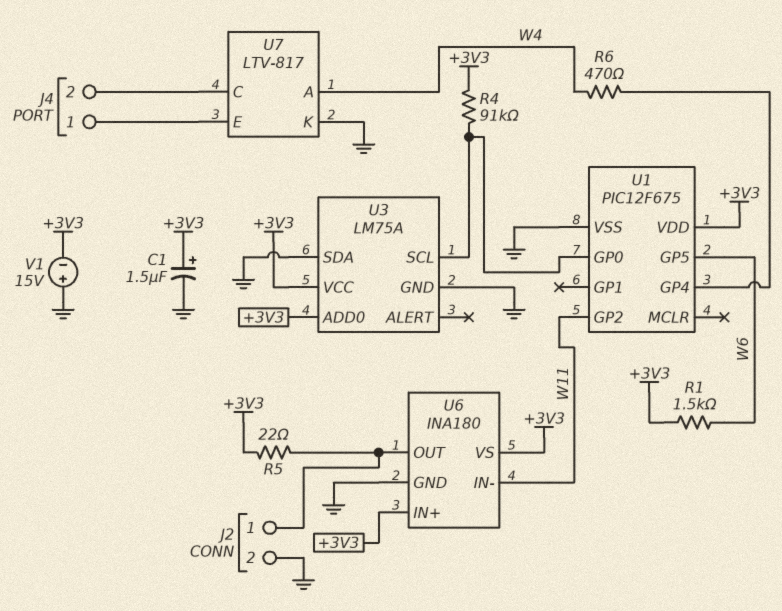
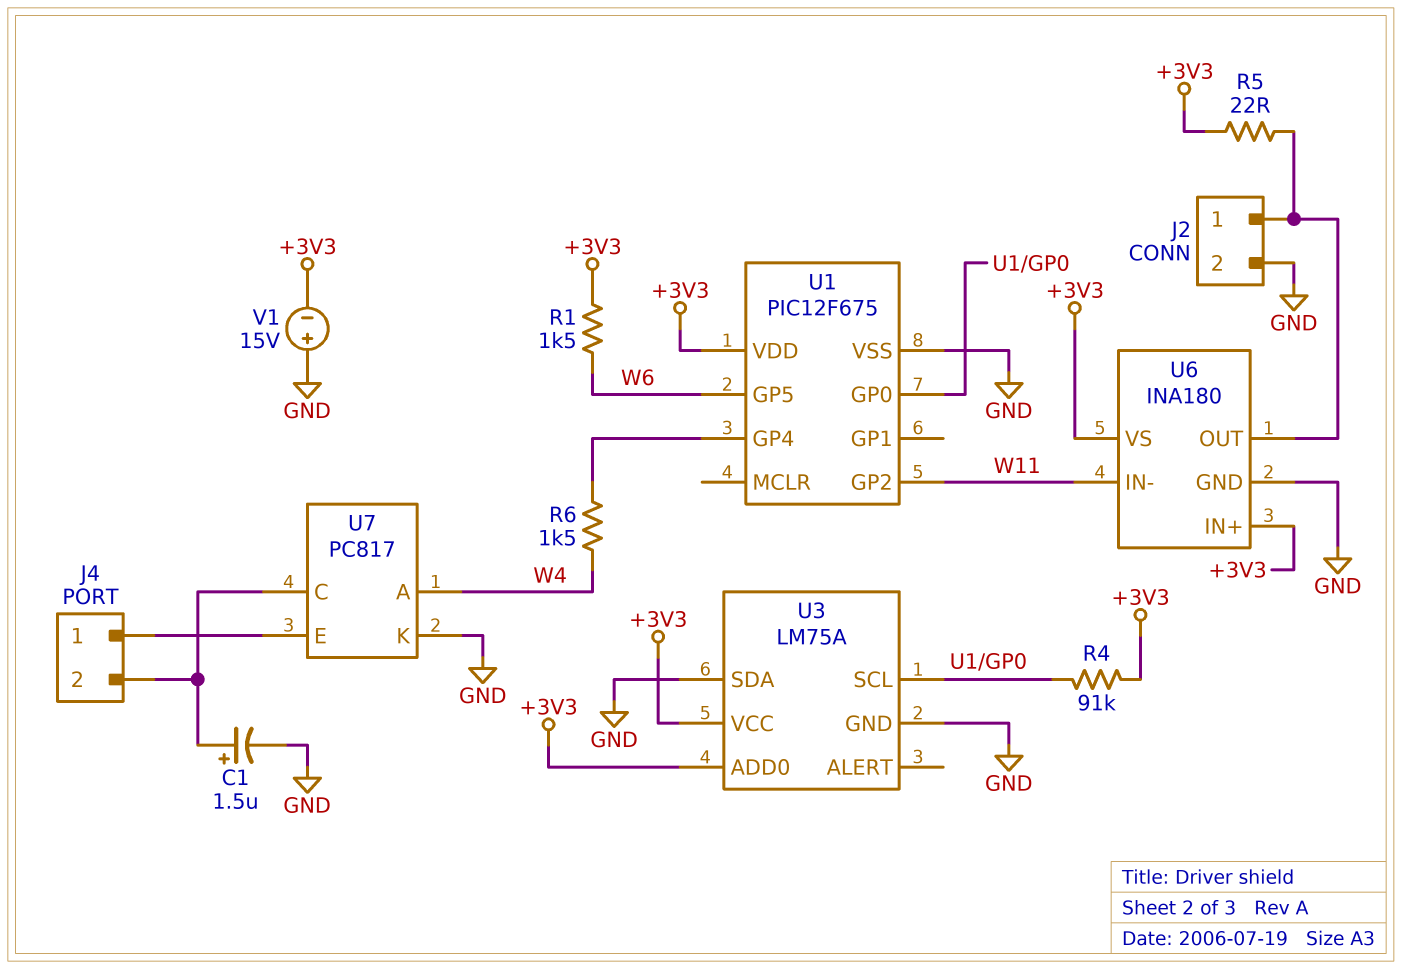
C1: 1.5uF (plus +3V3, minus GND) -> 1.5uF (plus J4/2, minus GND)
R6: 470 (U1/GP4, W4) -> 1.5k (U1/GP4, W4)
U7: LTV-817 -> PC817

